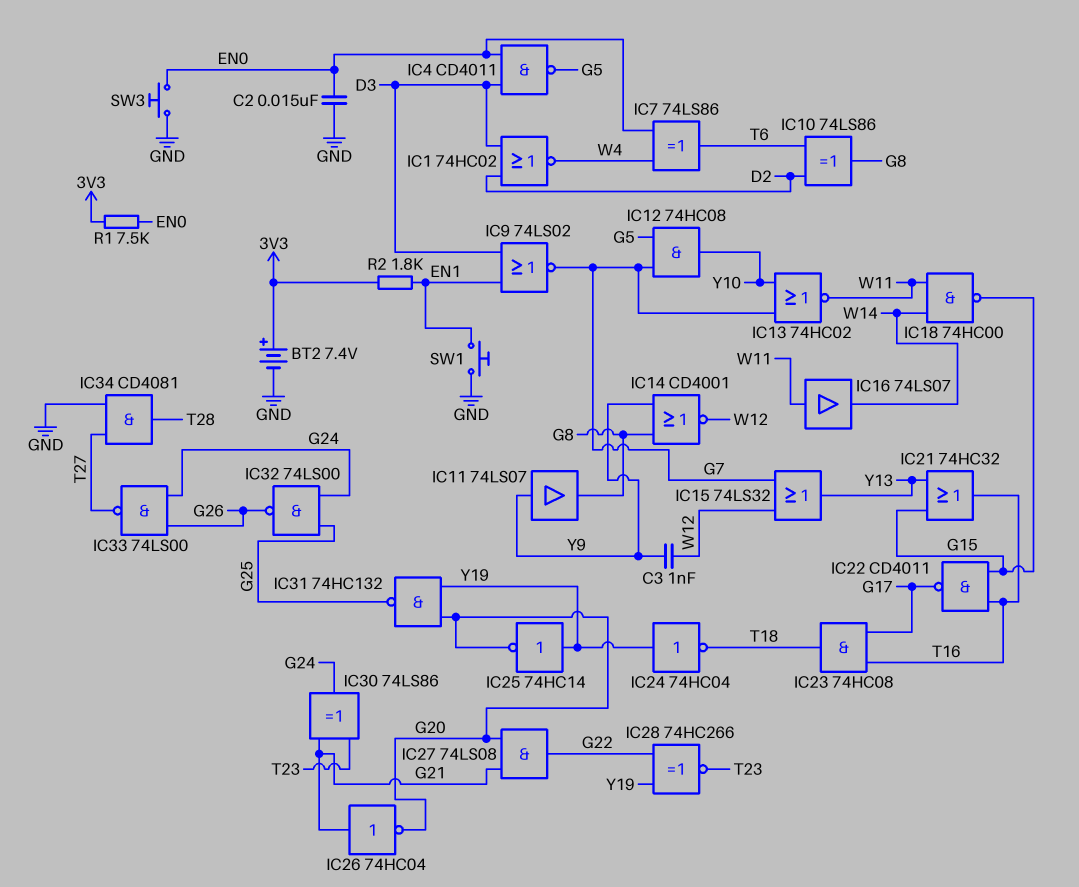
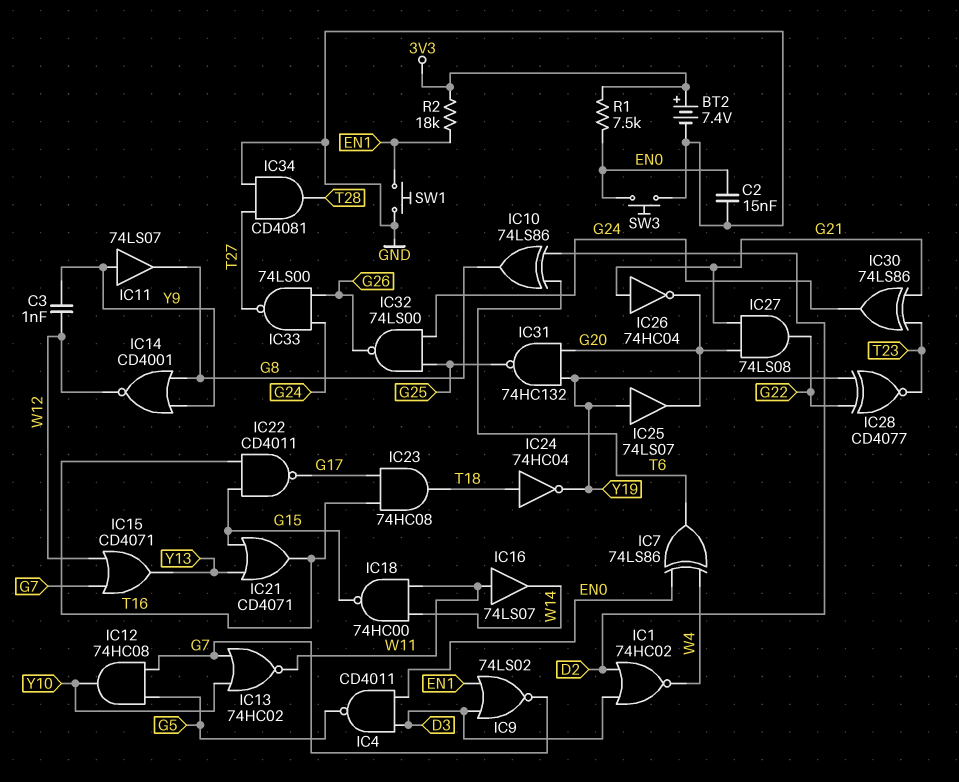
IC15: OR 74LS32 (in G7, in W12, out Y13) -> OR CD4071 (in G7, in W12, out Y13)
IC21: OR 74HC32 (in G15, in Y13, out T16) -> OR CD4071 (in G15, in Y13, out T16)
IC24: NOT 74HC04 (in Y19, out T18) -> NOT 74HC04 (in T18, out Y19)
IC25: NOT 74HC14 (in Y19, out G20) -> buffer 74LS07 (in Y19, out G20)
IC28: XNOR 74HC266 (in G22, in Y19, out T23) -> XNOR CD4077 (in G22, in Y19, out T23)
R2: 1.8k (3V3, EN1) -> 18k (3V3, EN1)

